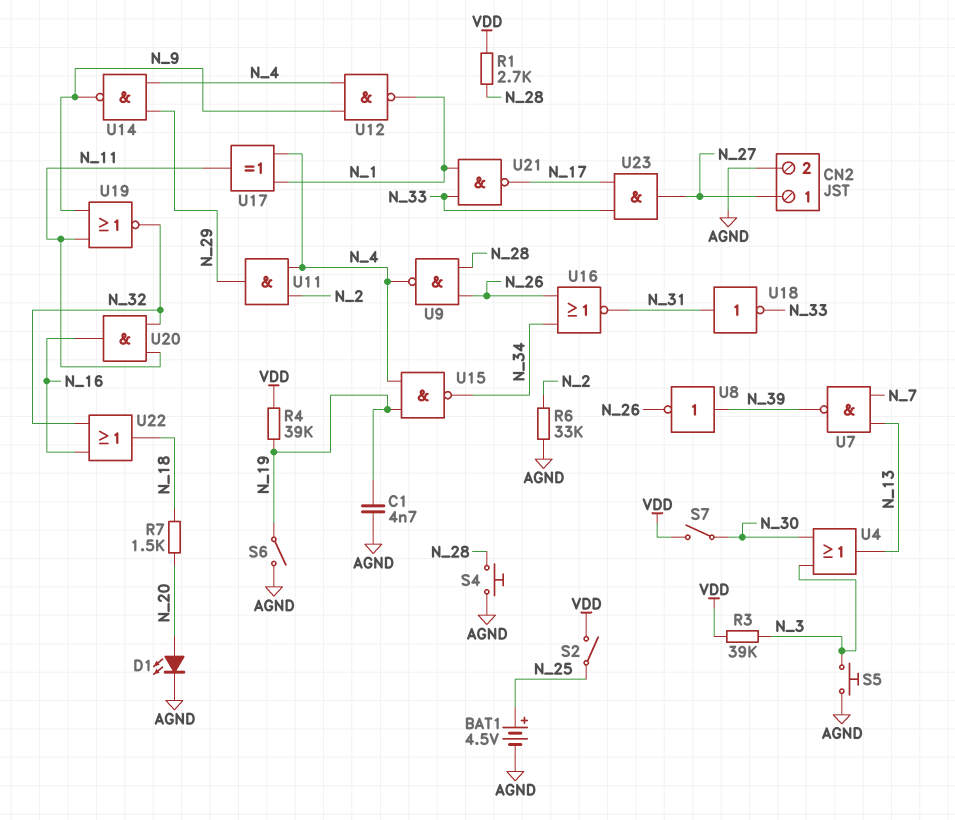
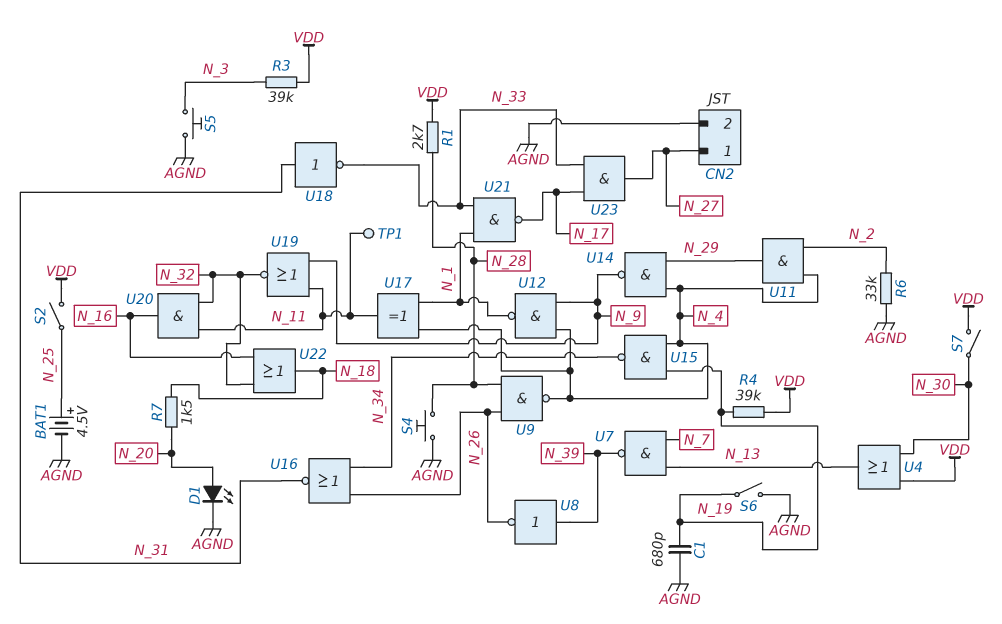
C1: 4.7nF (AGND, N_19) -> 680pF (AGND, N_19)
TP1: none -> test point (N_11)
U4: OR (in N_3, in N_30, out N_13) -> OR (in N_30, in VDD, out N_13)

